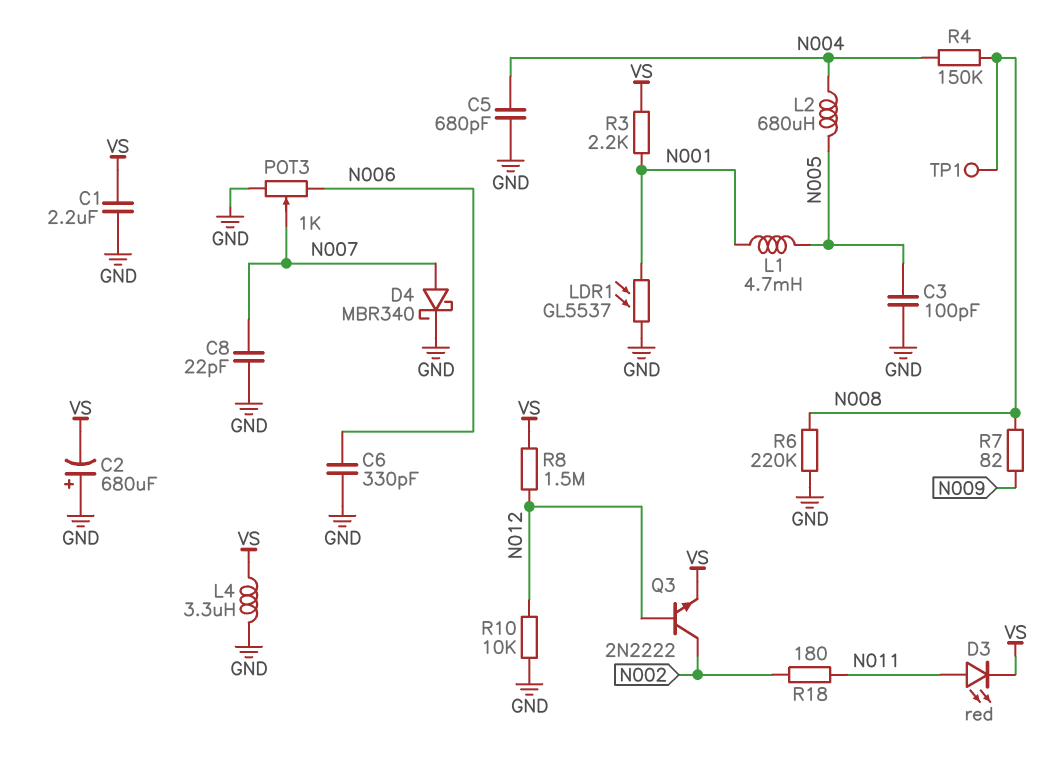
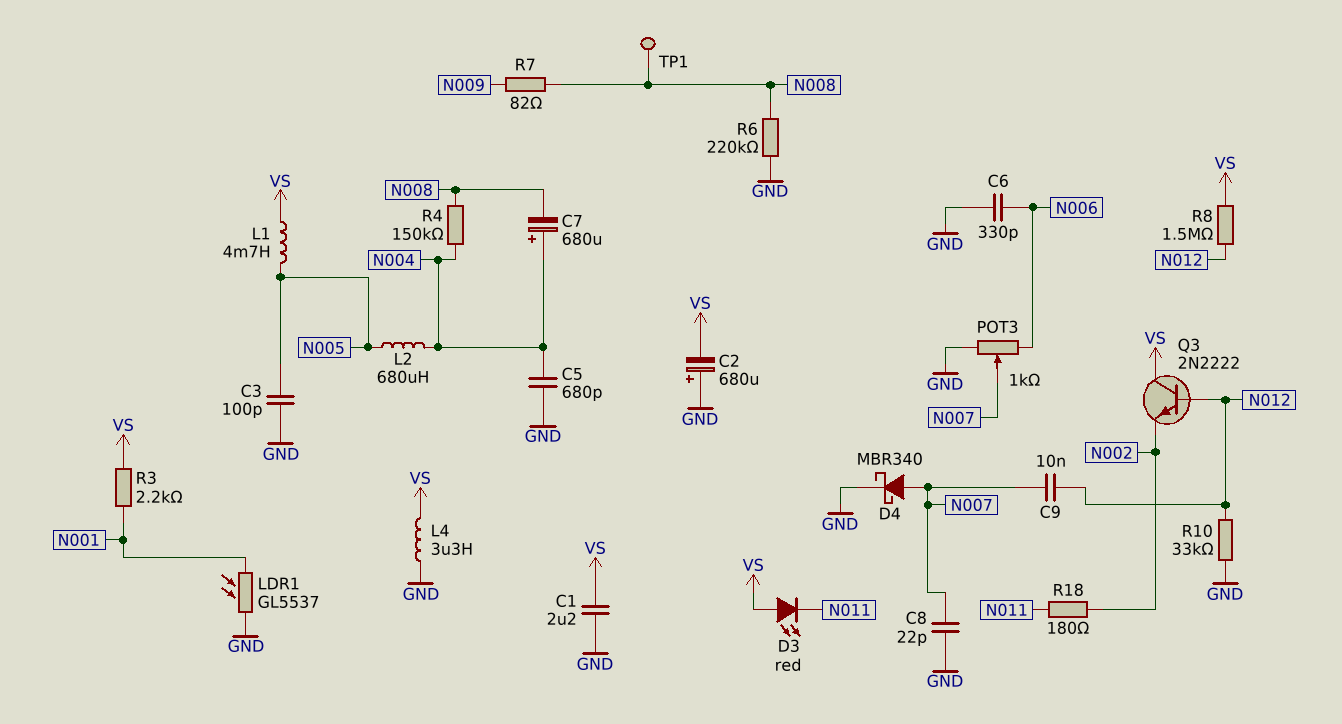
C7: none -> 680uF (plus N004, minus N008)
C9: none -> 10nF (N007, N012)
D3: LED red (A N011, K VS) -> LED red (A VS, K N011)
L1: 4.7mH (N001, N005) -> 4.7mH (N005, VS)
Q3: NPN 2N2222 (B N012, C N002, E VS) -> NPN 2N2222 (B N012, C VS, E N002)
R10: 10k (GND, N012) -> 33k (GND, N012)

